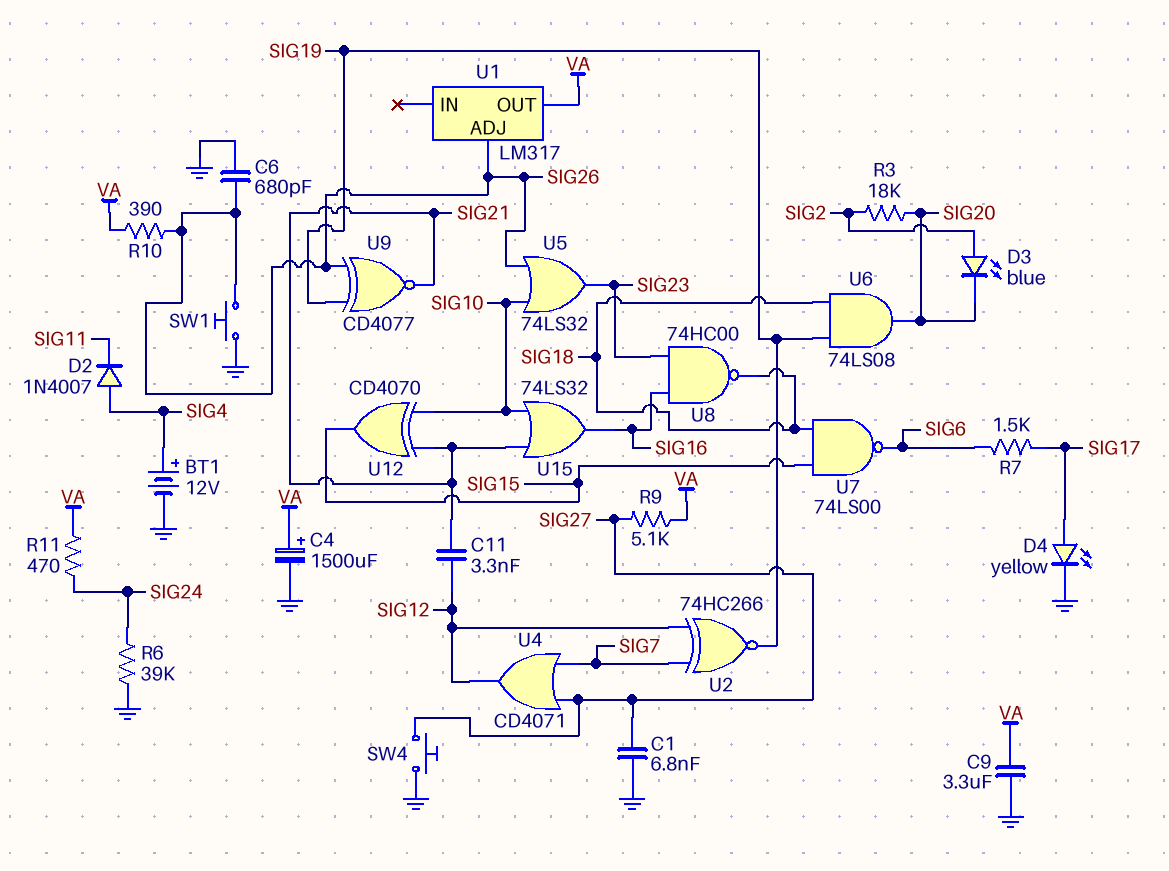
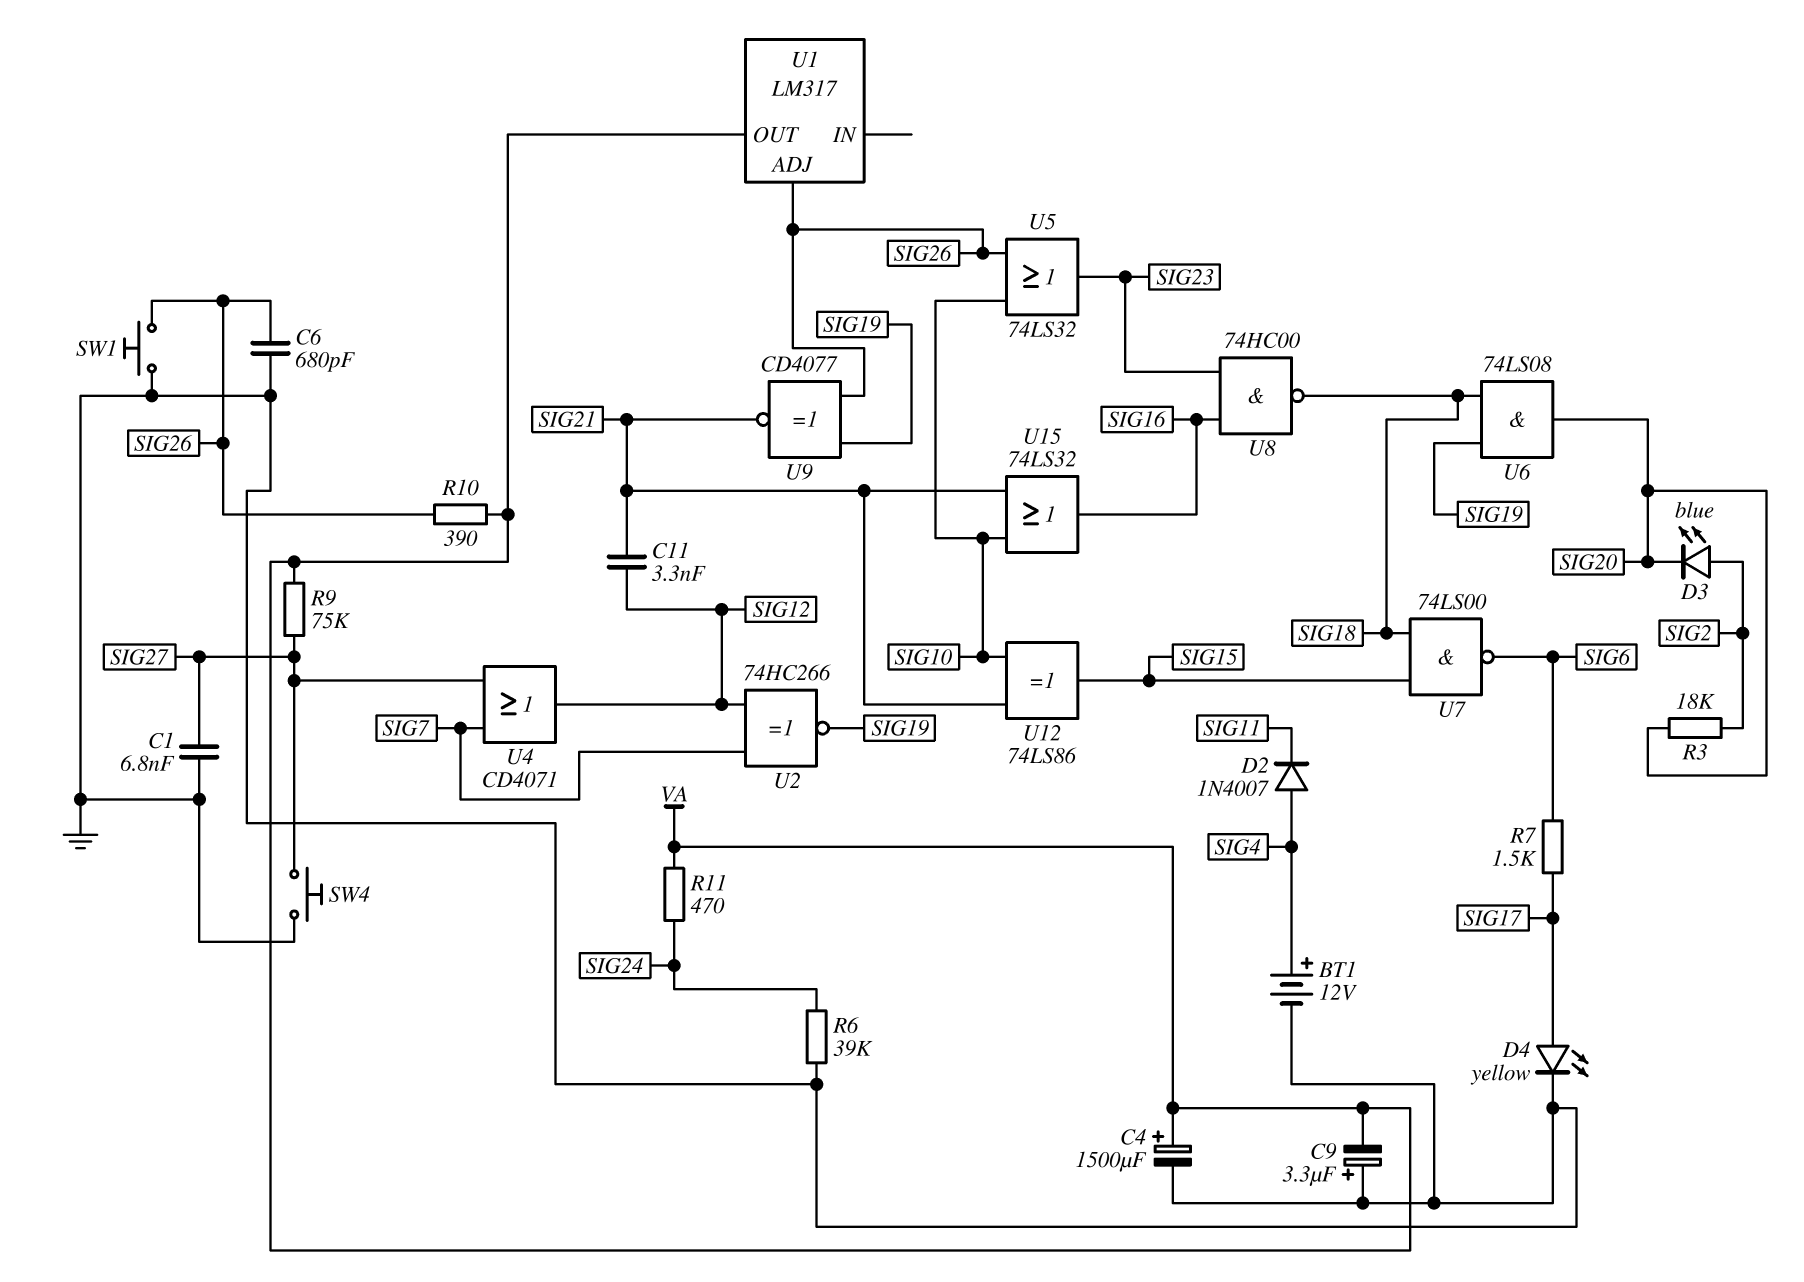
C9: 3.3uF (GND, VA) -> 3.3uF (plus GND, minus VA)
R9: 5.1k (SIG27, VA) -> 75k (SIG27, VA)
U12: XOR CD4070 (in SIG10, in SIG21, out SIG15) -> XOR 74LS86 (in SIG10, in SIG21, out SIG15)

